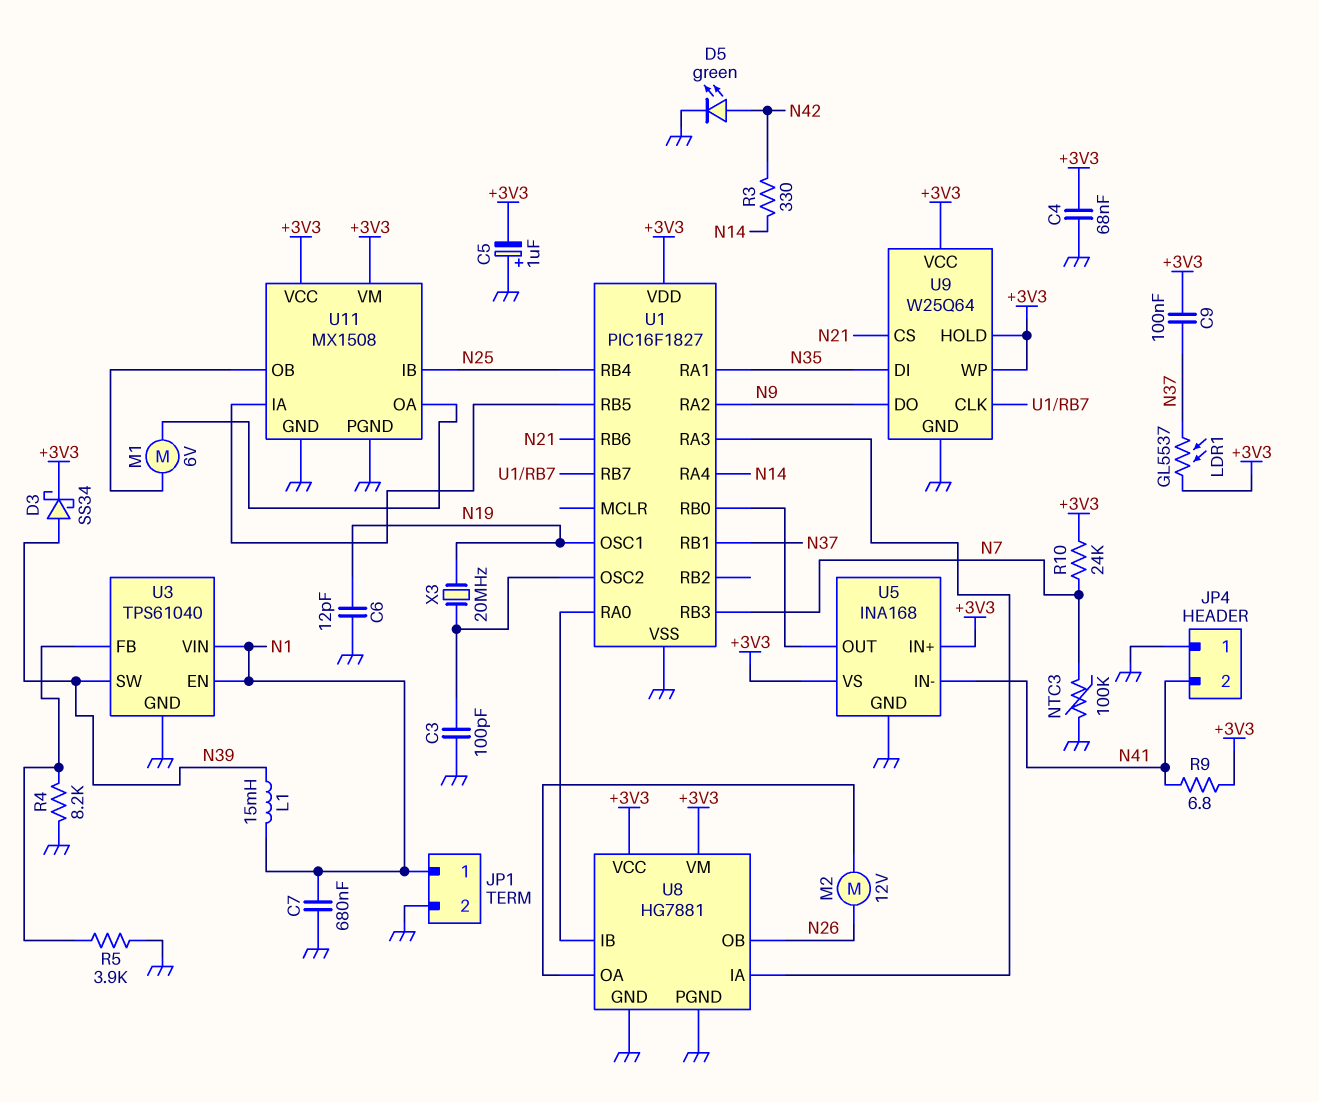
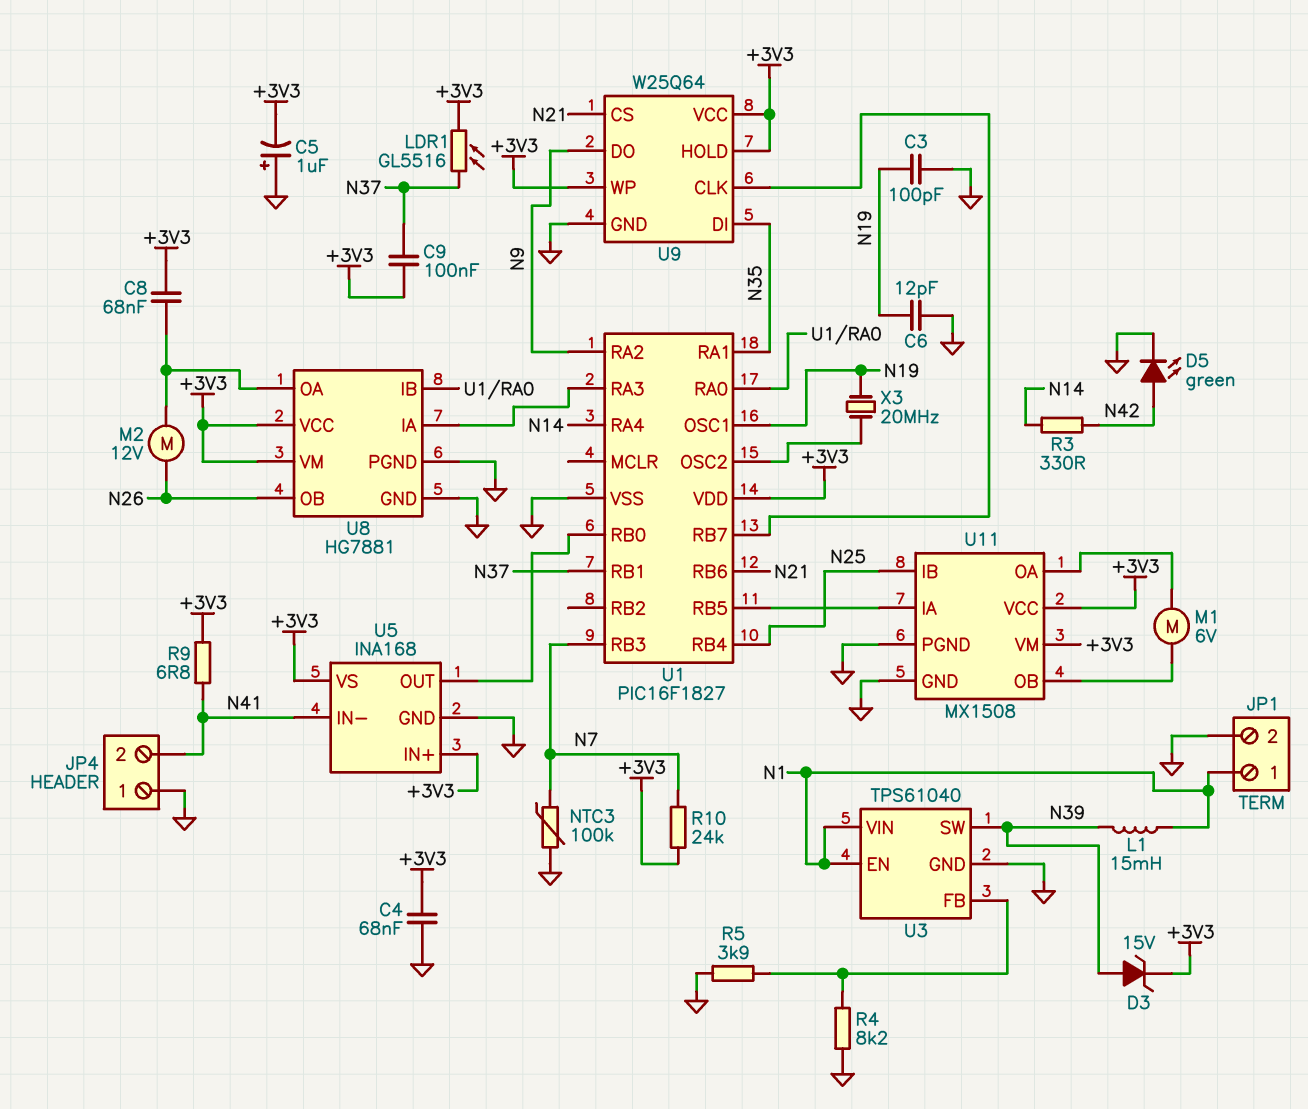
C3: 100pF (GND, U1/OSC2) -> 100pF (GND, N19)
C7: 680nF (GND, N1) -> none
C8: none -> 68nF (+3V3, U8/OA)
D3: schottky SS34 (A N39, K +3V3) -> zener 15V (A N39, K +3V3)
LDR1: GL5537 (+3V3, N37) -> GL5516 (+3V3, N37)

